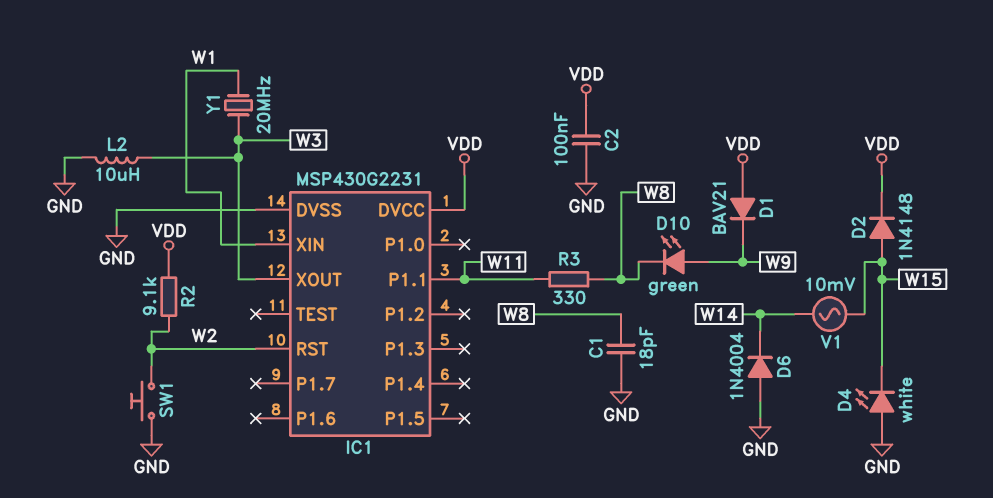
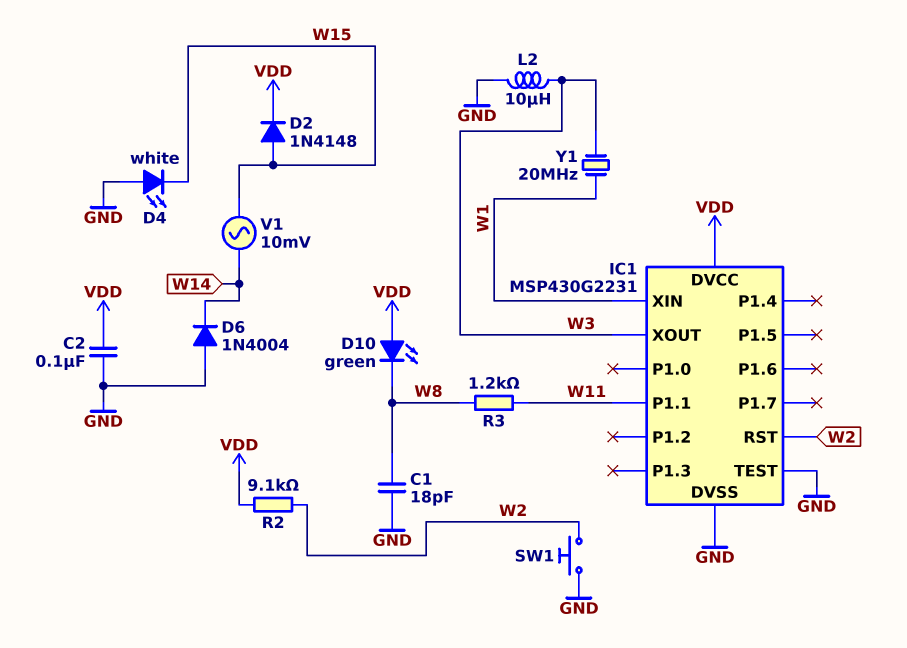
D1: diode BAV21 (A VDD, K W9) -> none
D10: LED green (A W9, K W8) -> LED green (A VDD, K W8)
IC1 pin TEST: none -> GND
R3: 330 (W8, W11) -> 1.2k (W8, W11)

